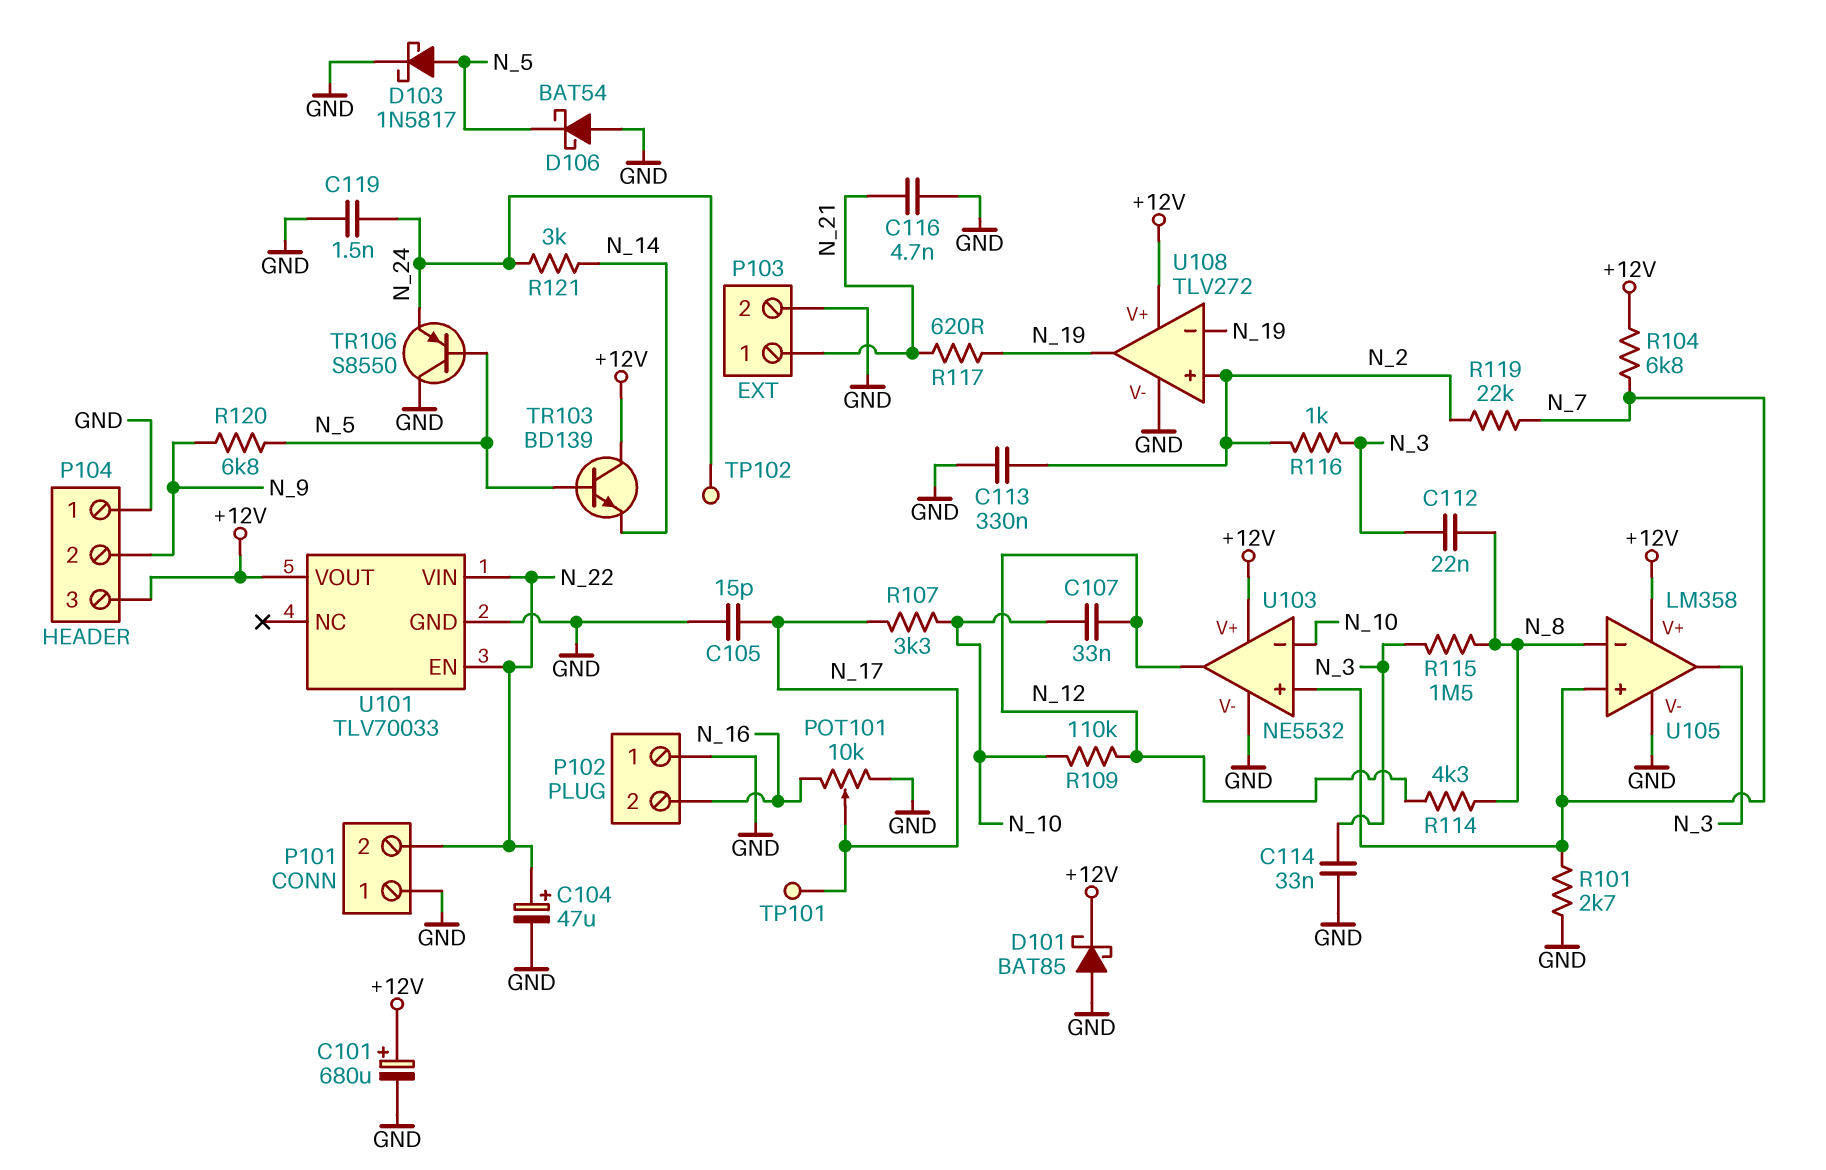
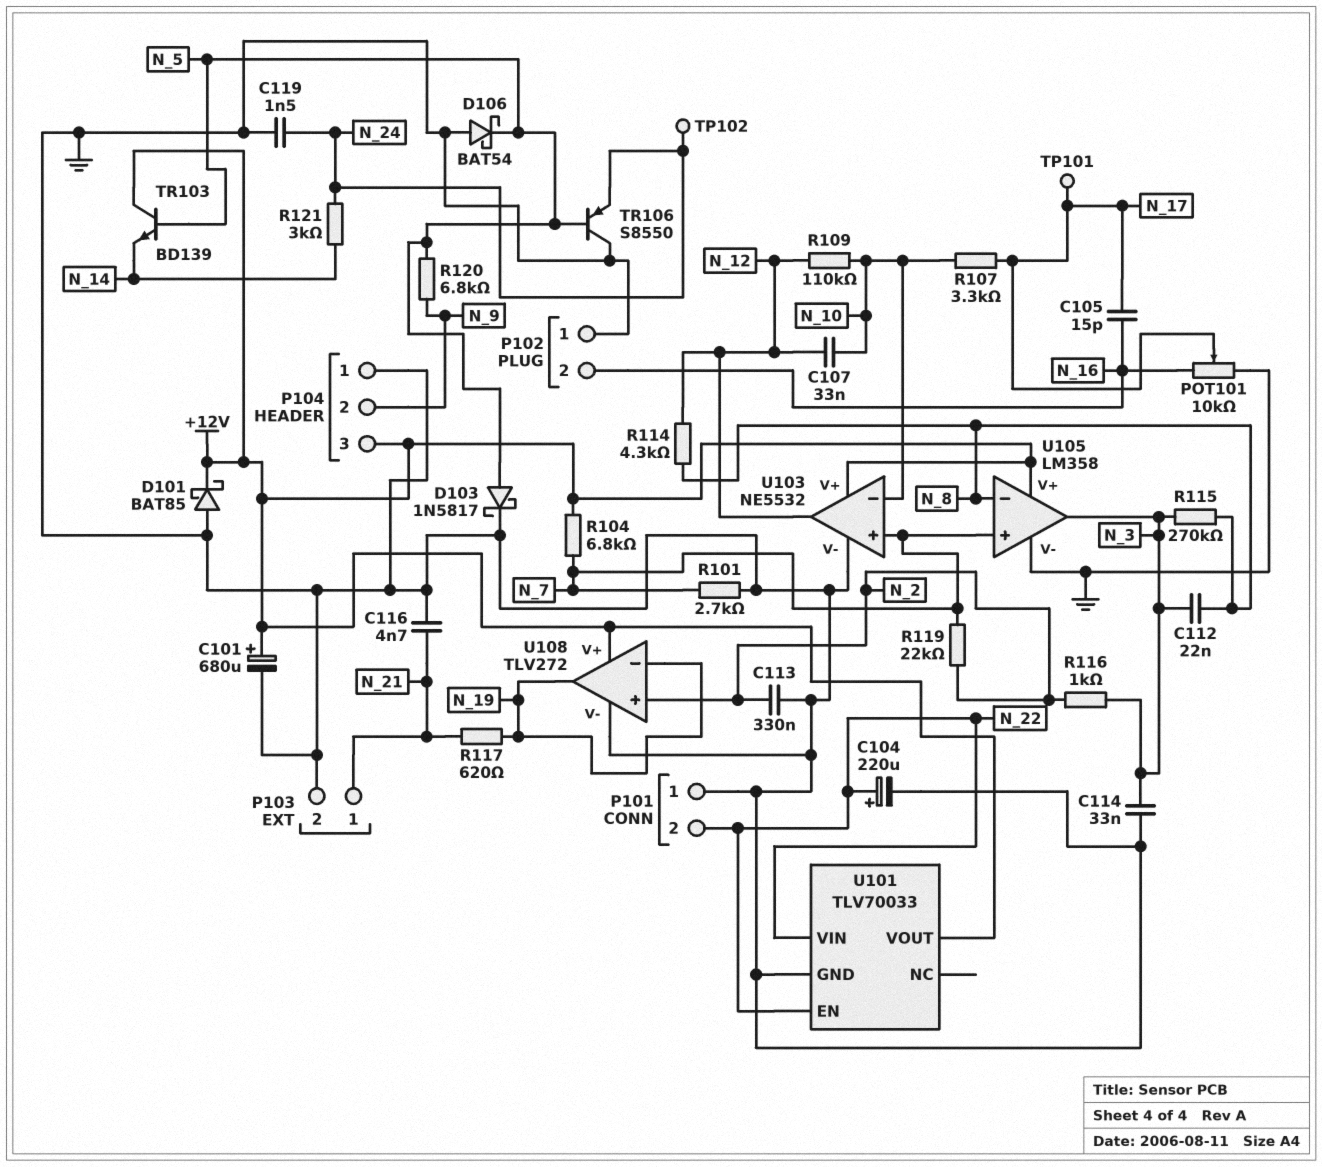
C104: 47uF (plus N_22, minus GND) -> 220uF (plus N_22, minus GND)
C105: 15pF (GND, N_17) -> 15pF (N_16, N_17)
R115: 1.5M (N_3, N_8) -> 270k (N_3, N_8)

